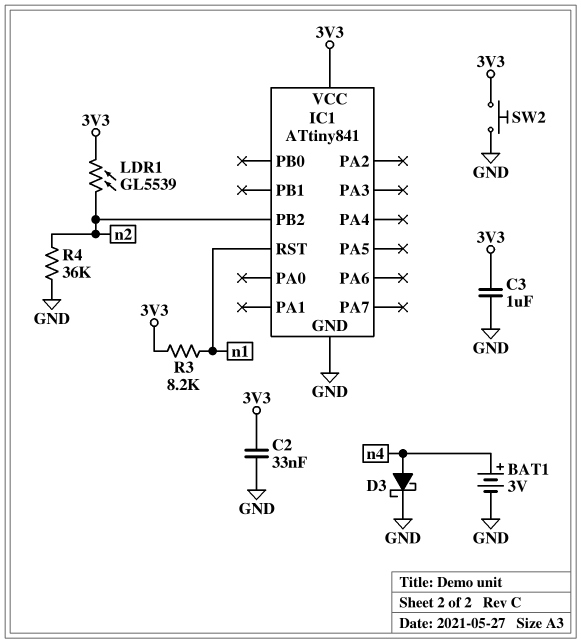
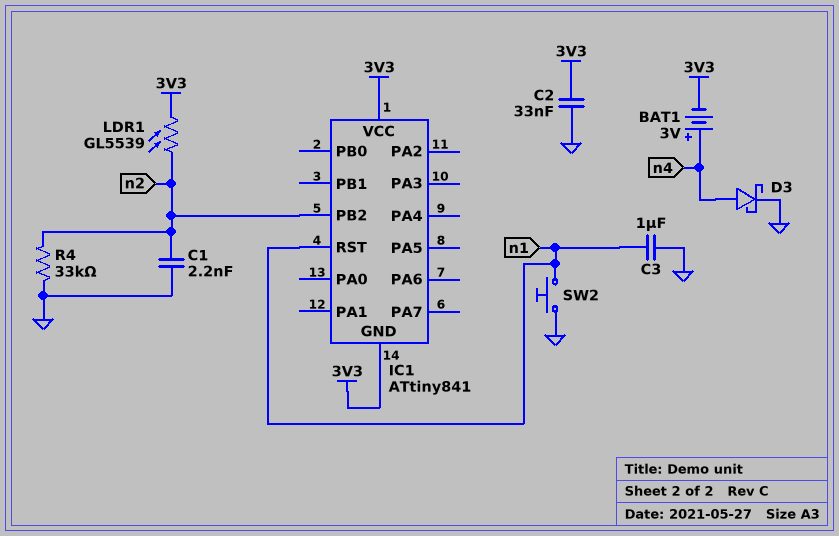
BAT1: 3V (plus n4, minus GND) -> 3V (plus n4, minus 3V3)
C1: none -> 2.2nF (GND, n2)
C3: 1uF (3V3, GND) -> 1uF (GND, n1)
IC1 pin GND: GND -> 3V3
R3: 8.2k (3V3, n1) -> none
R4: 36k (GND, n2) -> 33k (GND, n2)
SW2: button (3V3, GND) -> button (GND, n1)

